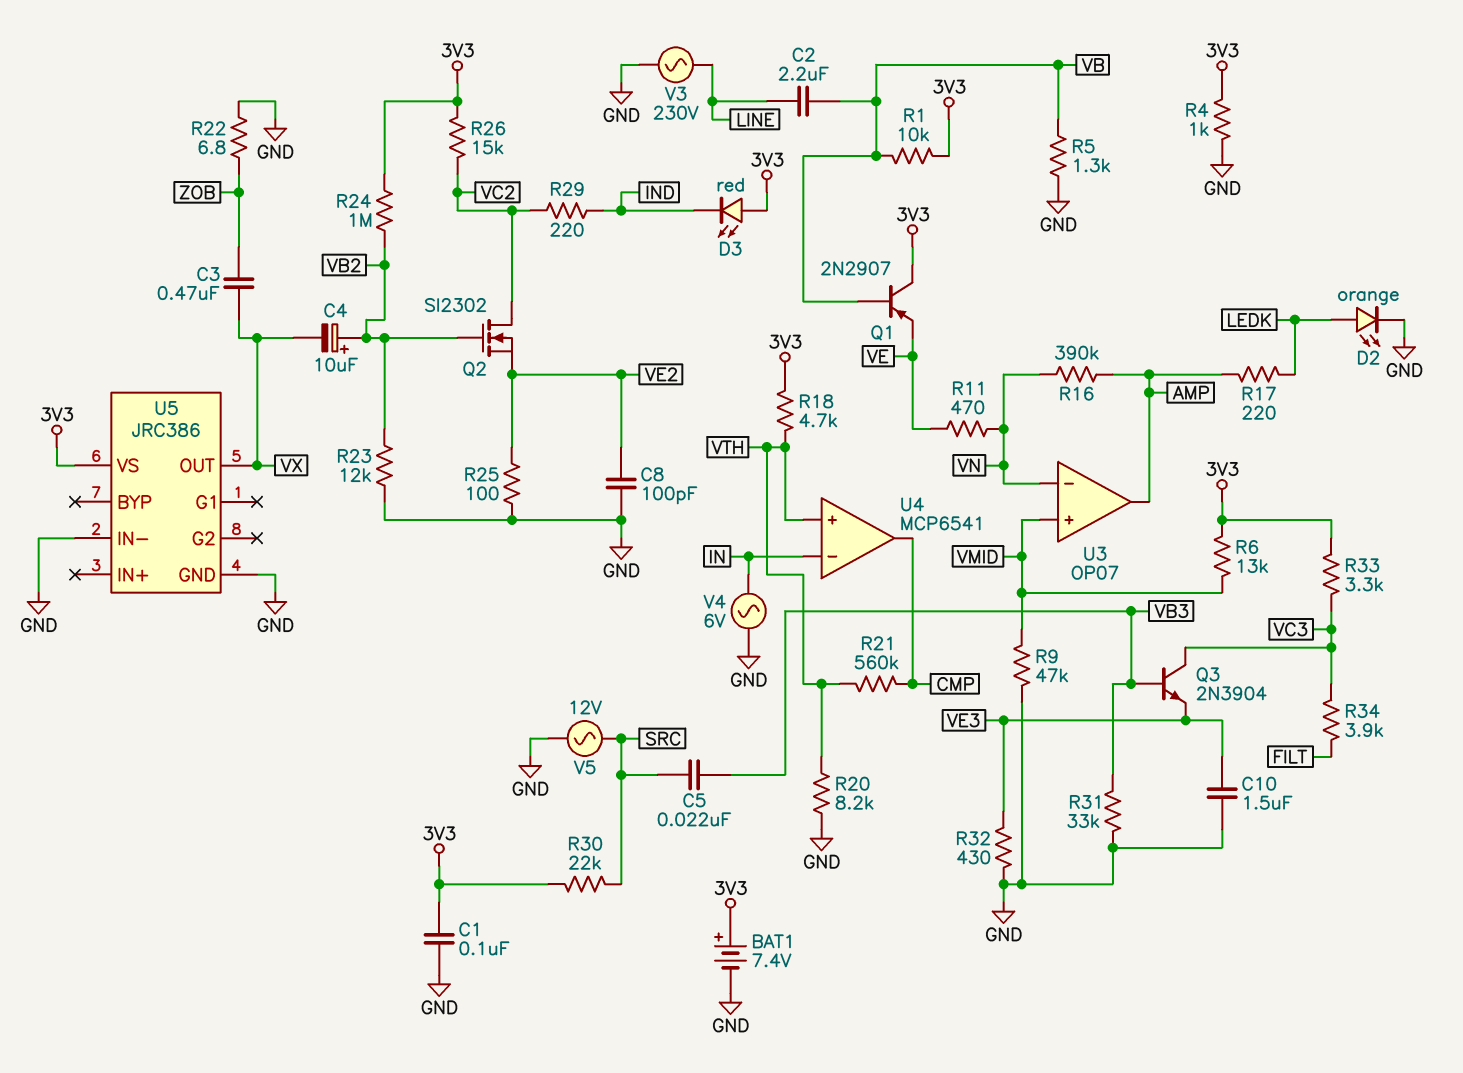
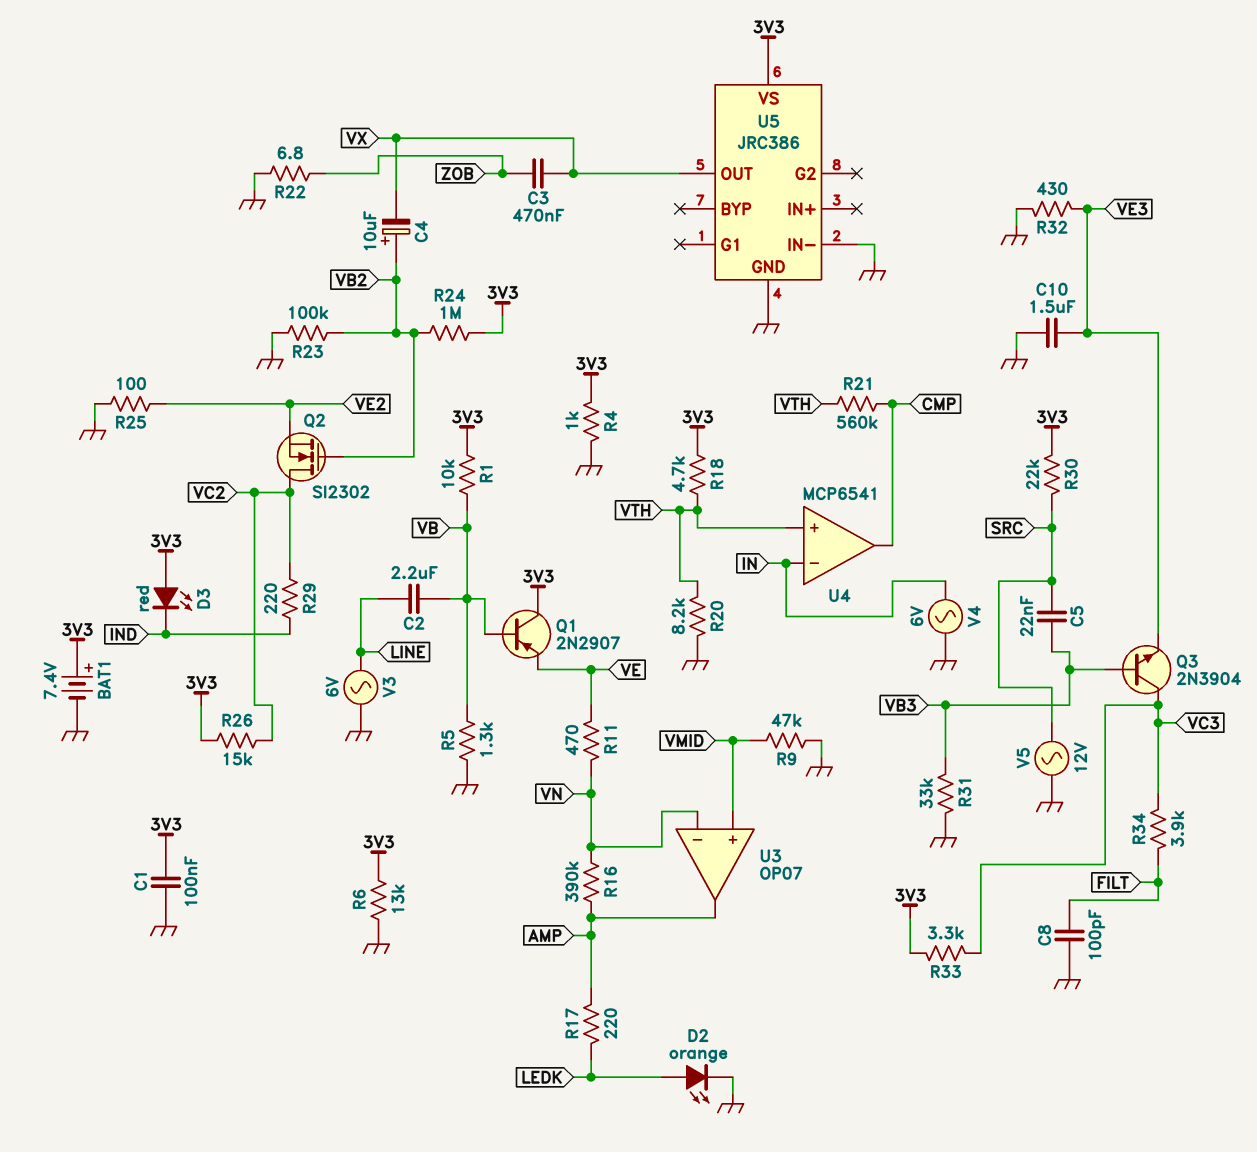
C8: 100pF (GND, VE2) -> 100pF (FILT, GND)
R6: 13k (3V3, VMID) -> 13k (3V3, GND)
R23: 12k (GND, VB2) -> 100k (GND, VB2)
V3: AC 230V (GND, LINE) -> AC 6V (GND, LINE)

